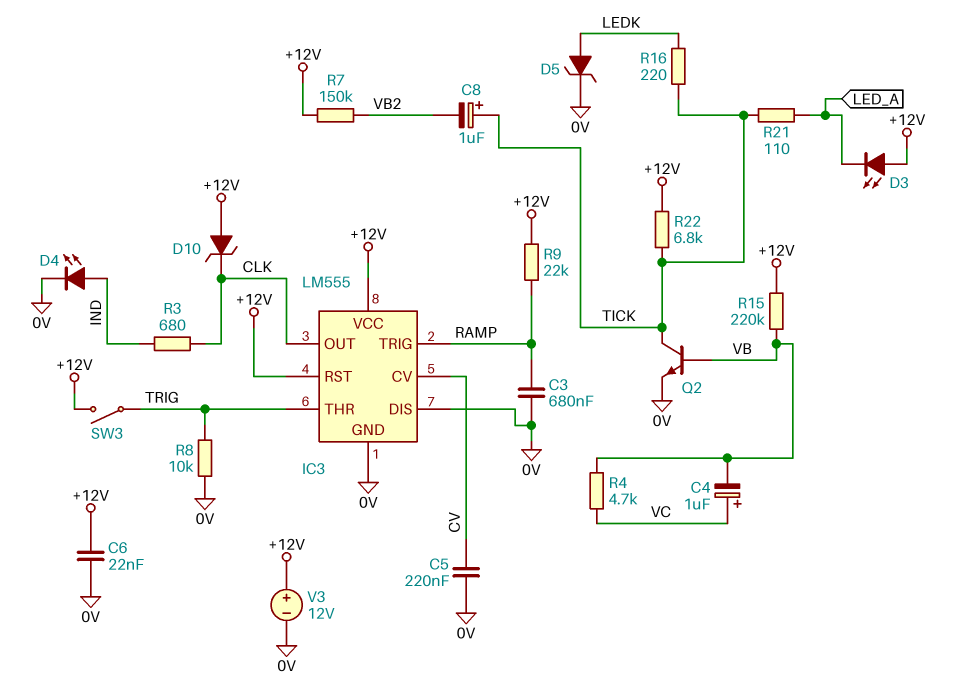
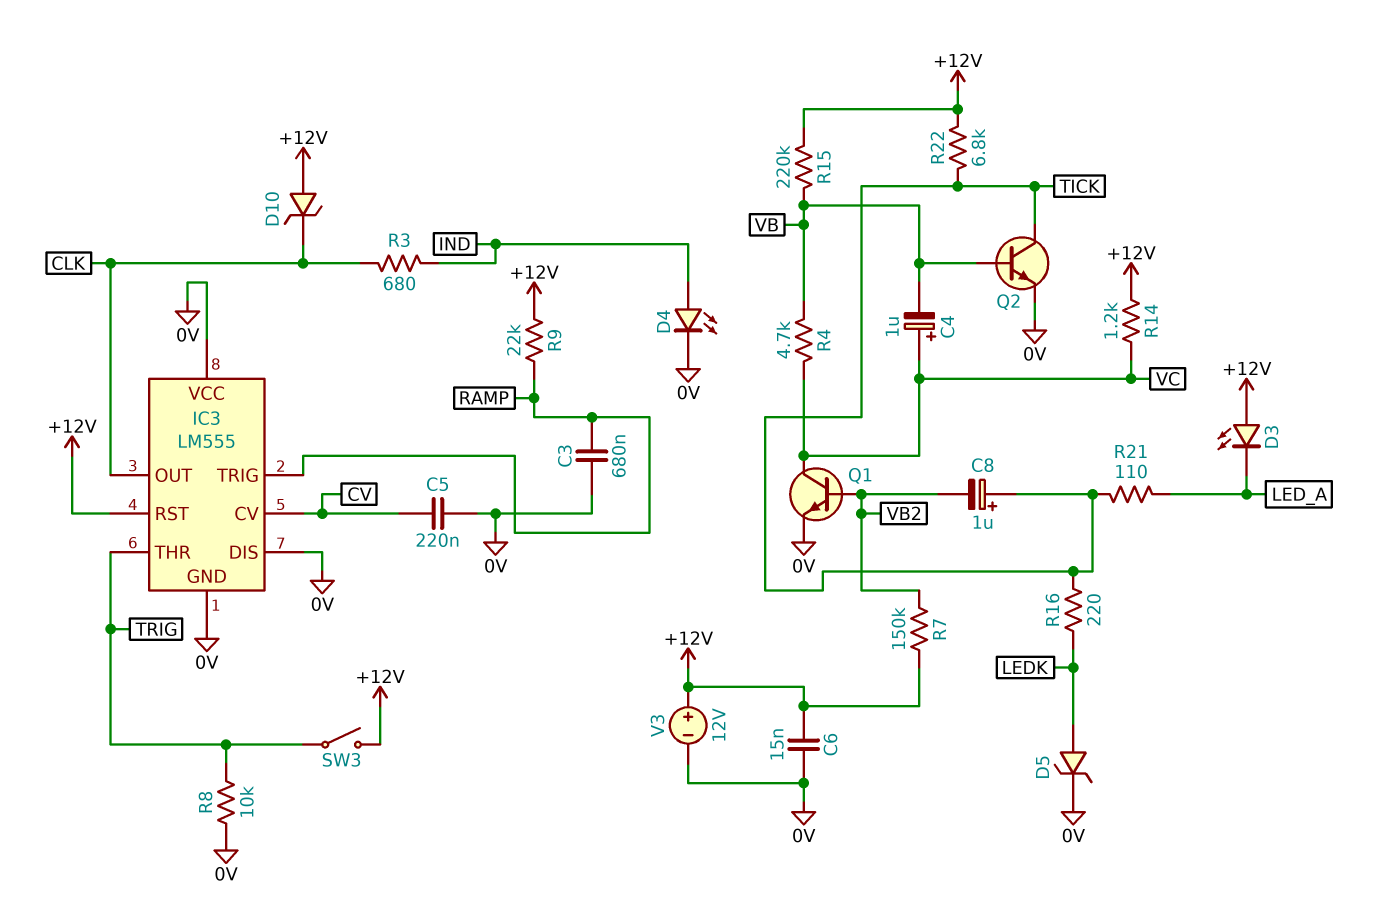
C6: 22nF (+12V, 0V) -> 15nF (+12V, 0V)
IC3 pin VCC: +12V -> 0V
Q1: none -> NPN (B VB2, C VC, E 0V)
R14: none -> 1.2k (+12V, VC)

